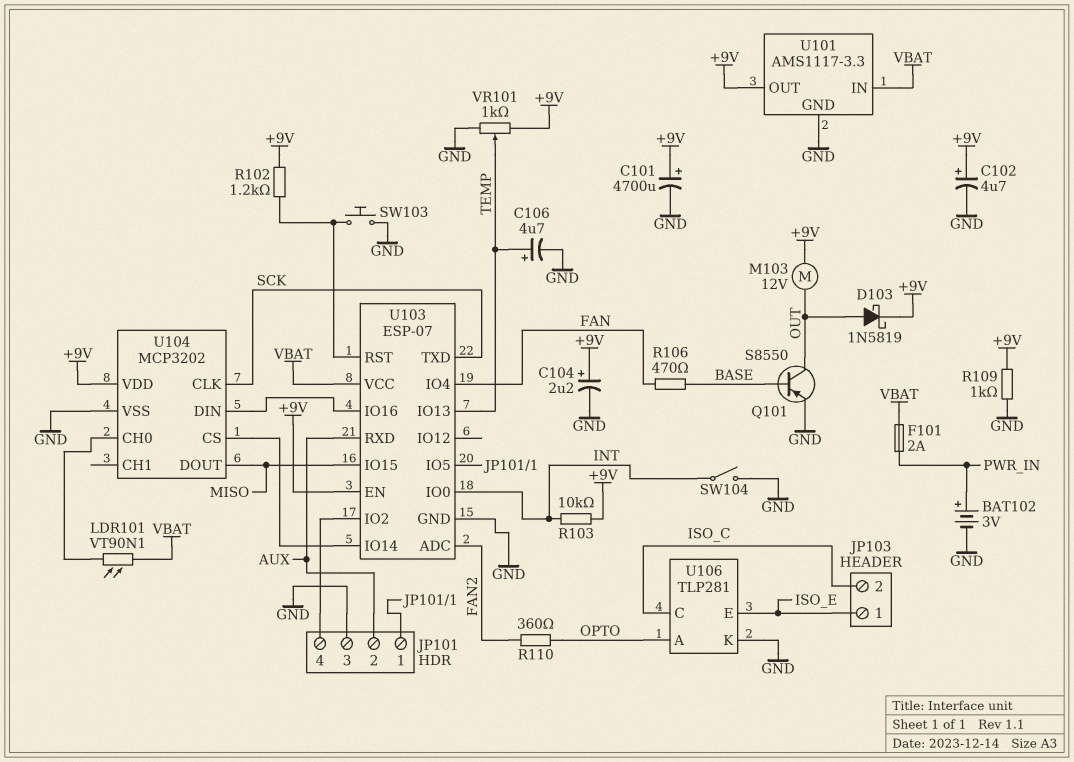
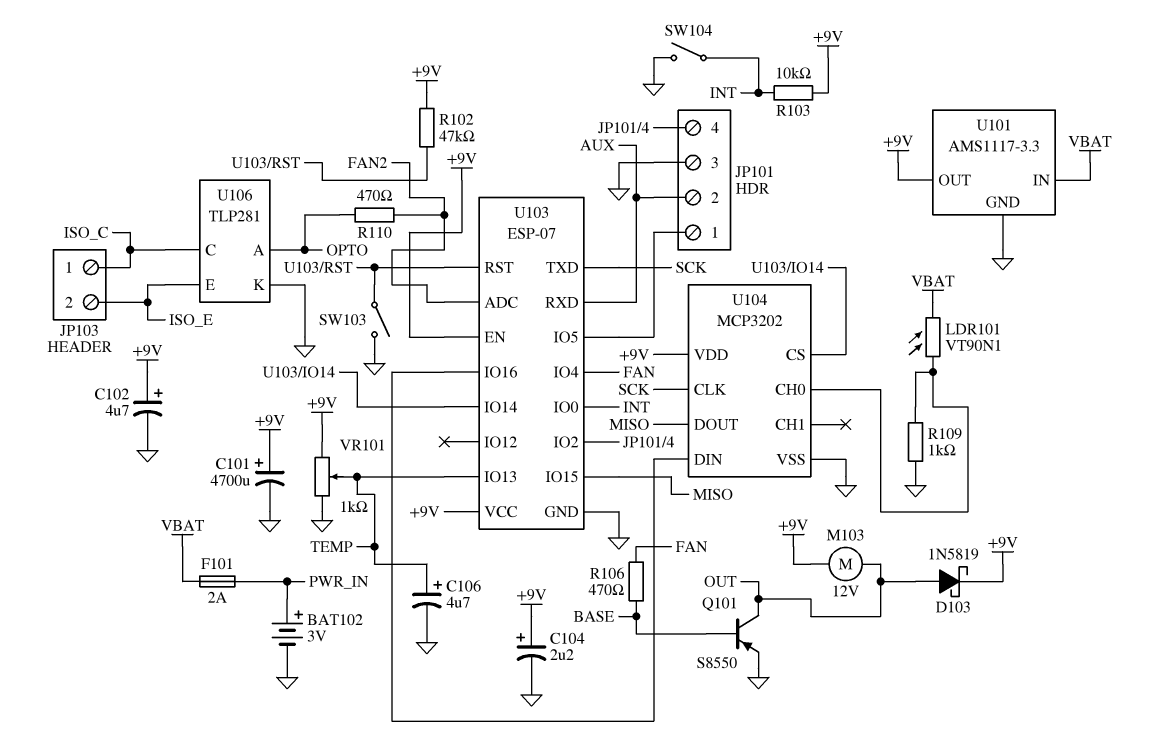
JP103 pin 1: ISO_E -> ISO_C
JP103 pin 2: ISO_C -> ISO_E
R102: 1.2k (+9V, U103/RST) -> 47k (+9V, U103/RST)
R109: 1k (+9V, GND) -> 1k (GND, U104/CH0)
R110: 360 (FAN2, OPTO) -> 470 (FAN2, OPTO)
SW103: button (GND, U103/RST) -> switch (GND, U103/RST)
U103 pin VCC: VBAT -> +9V

